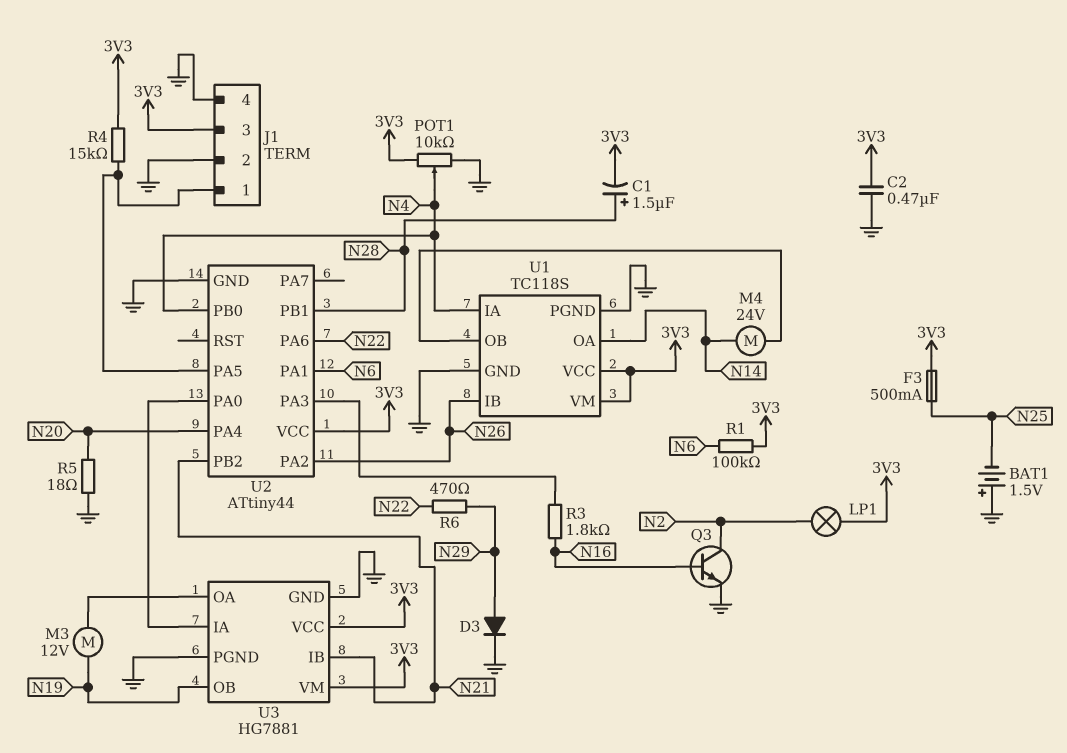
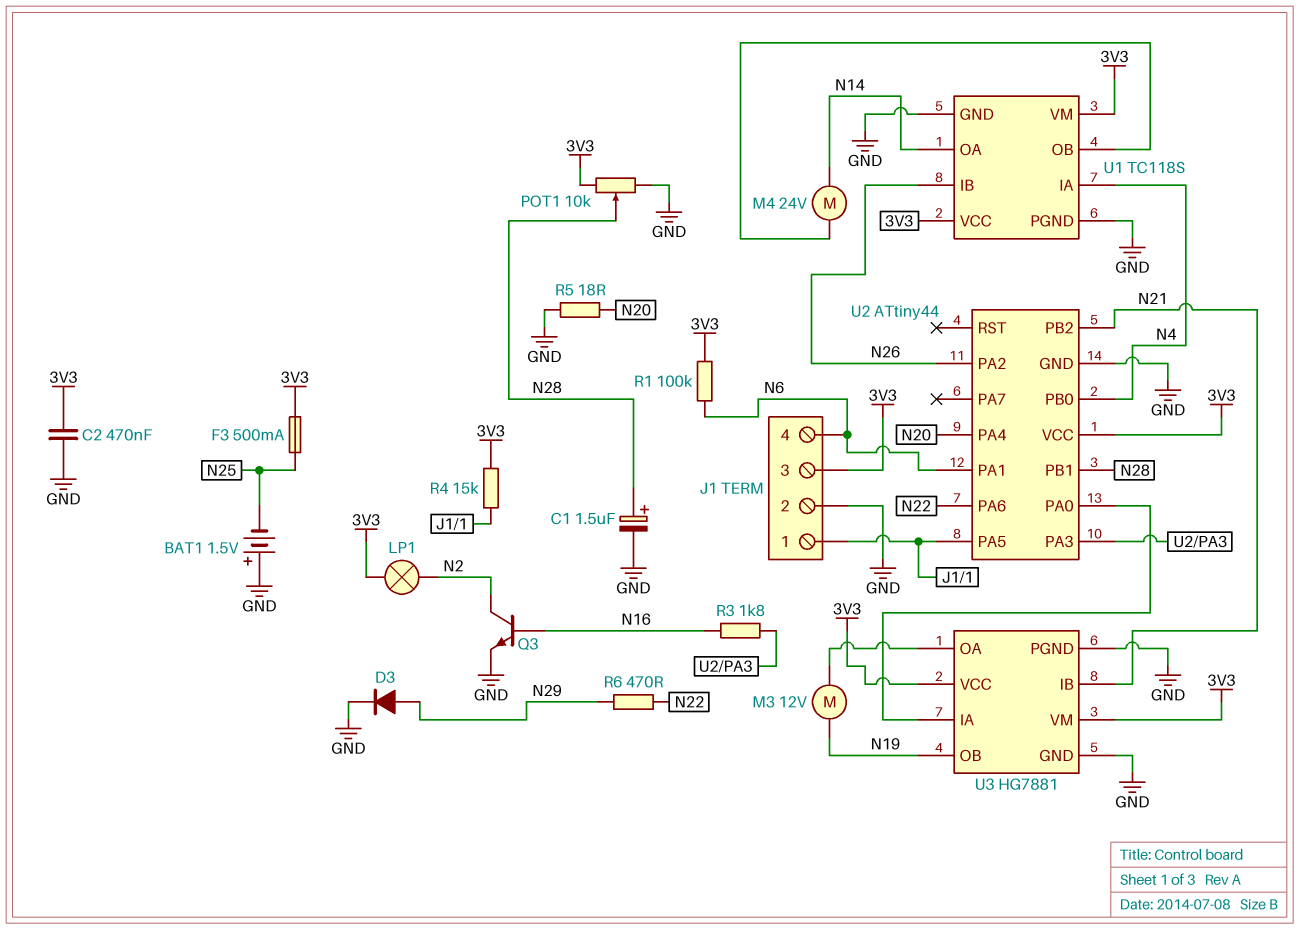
C1: 1.5uF (plus N28, minus 3V3) -> 1.5uF (plus N28, minus GND)
J1 pin 4: GND -> N6
POT1: 10k (3V3, GND, wiper N4) -> 10k (3V3, GND, wiper N28)

